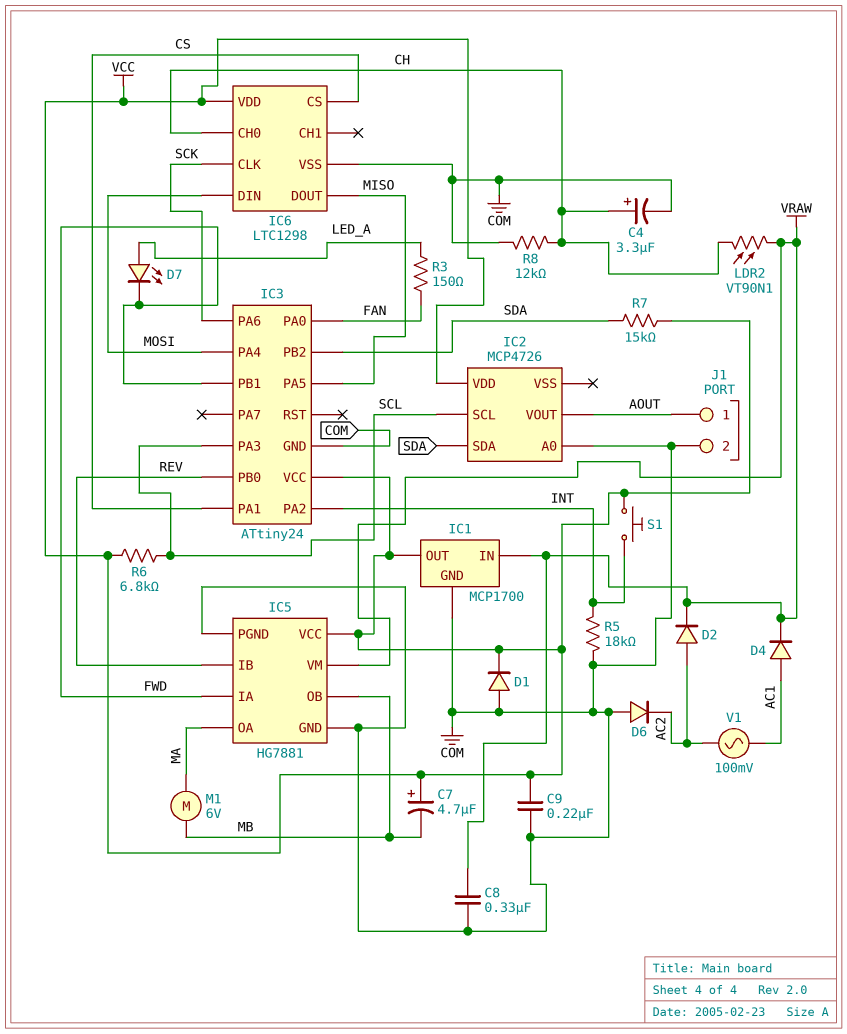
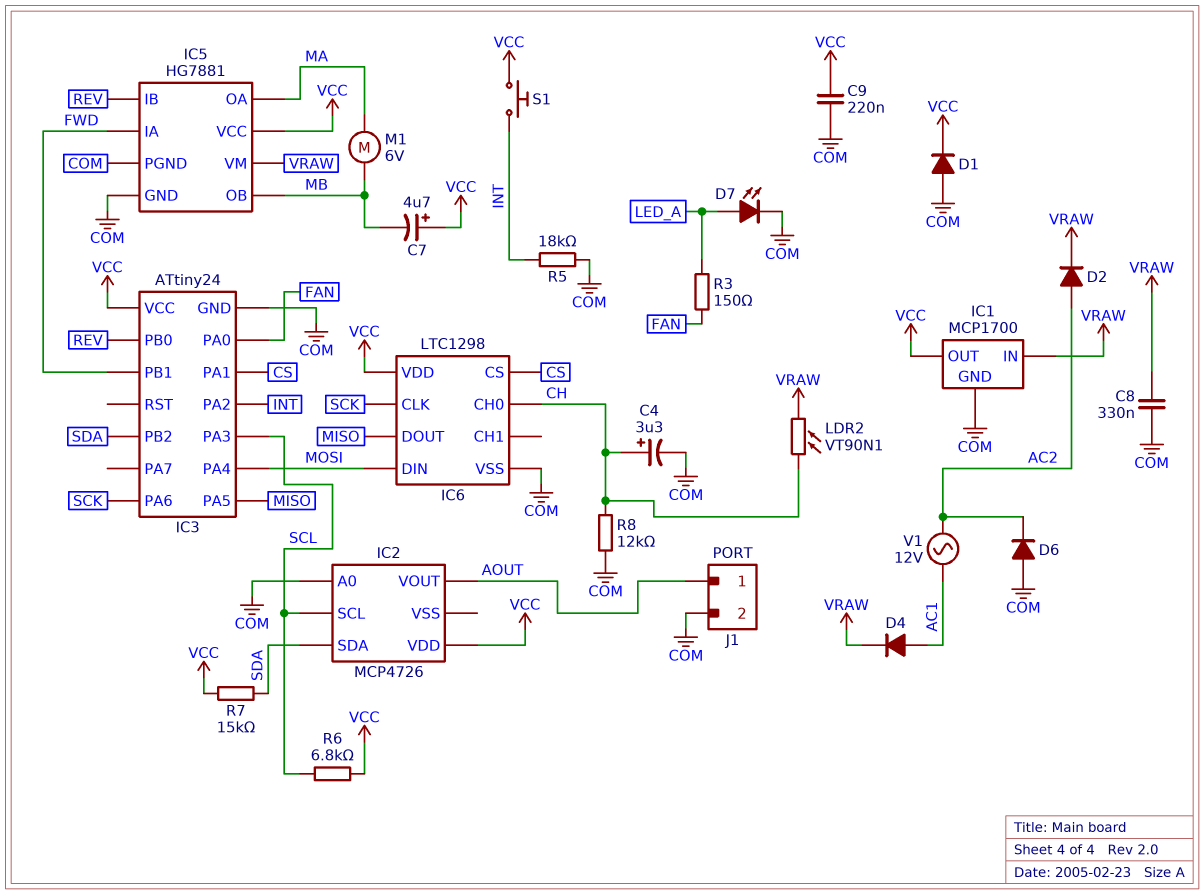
D7: LED (A LED_A, K FWD) -> LED (A LED_A, K COM)
V1: AC 100mV (AC1, AC2) -> AC 12V (AC1, AC2)

